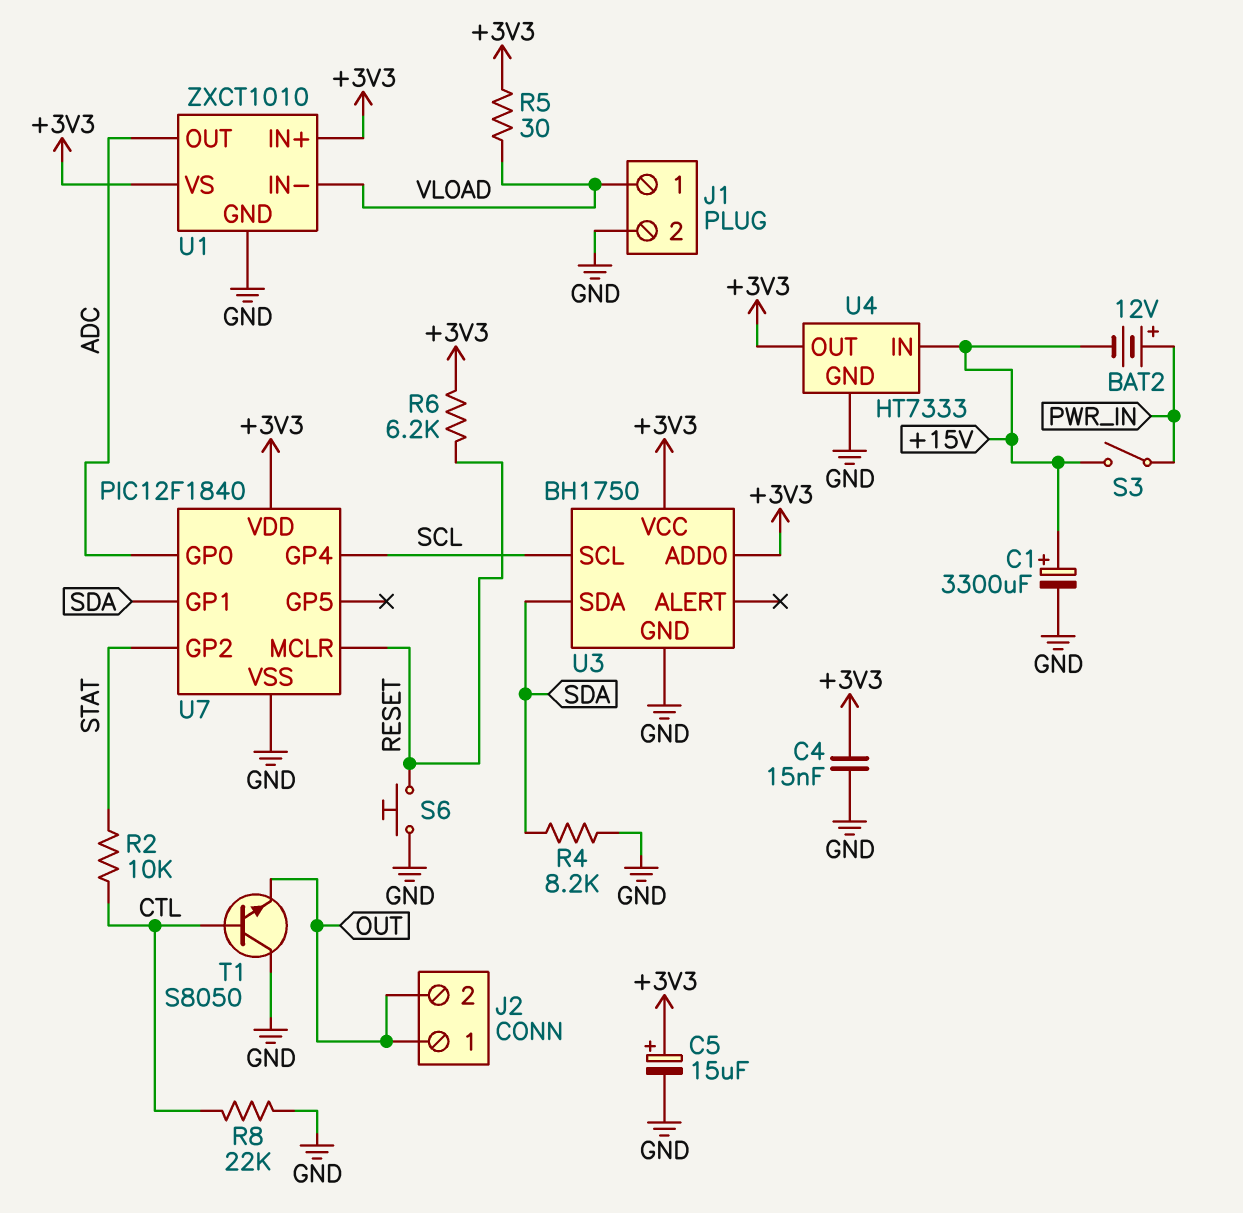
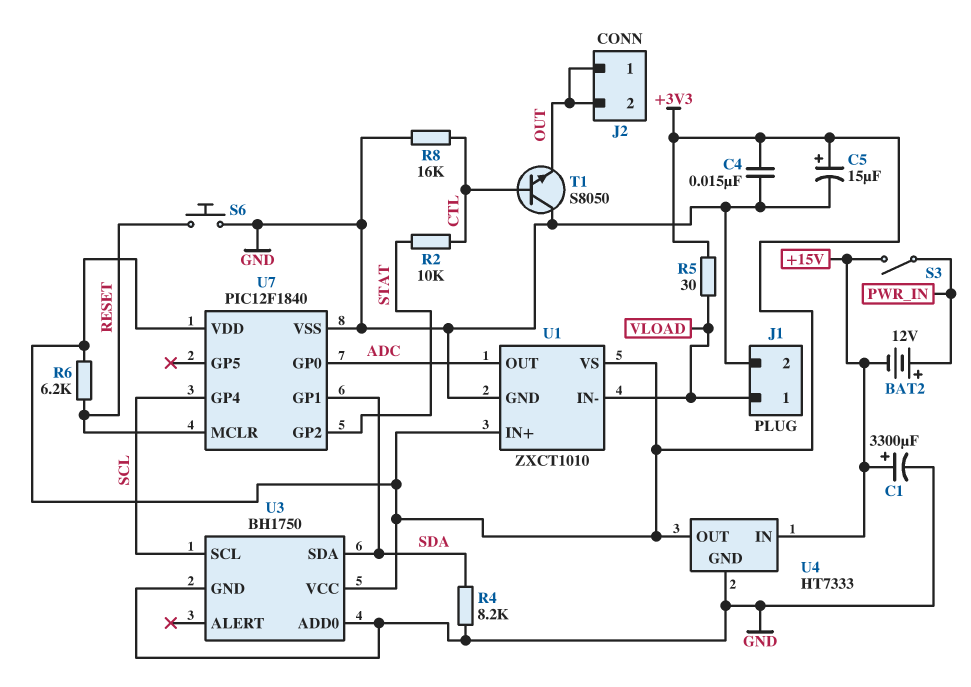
R8: 22k (CTL, GND) -> 16k (CTL, GND)
U3 pin ADD0: +3V3 -> GND

